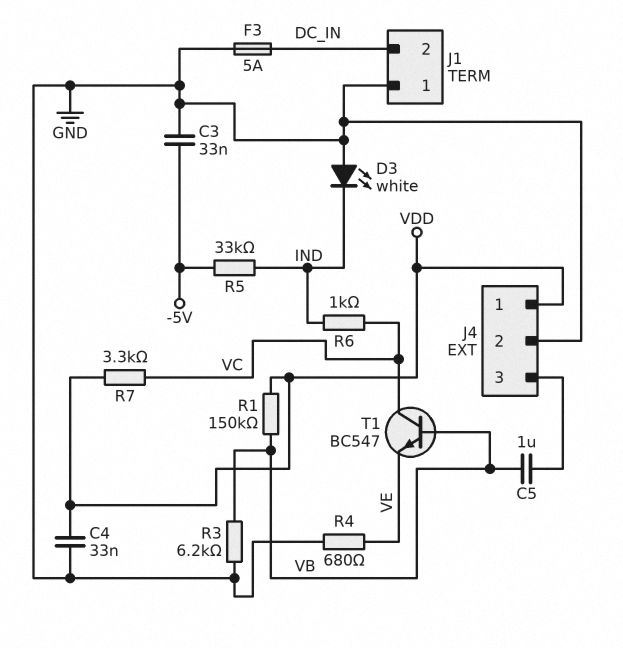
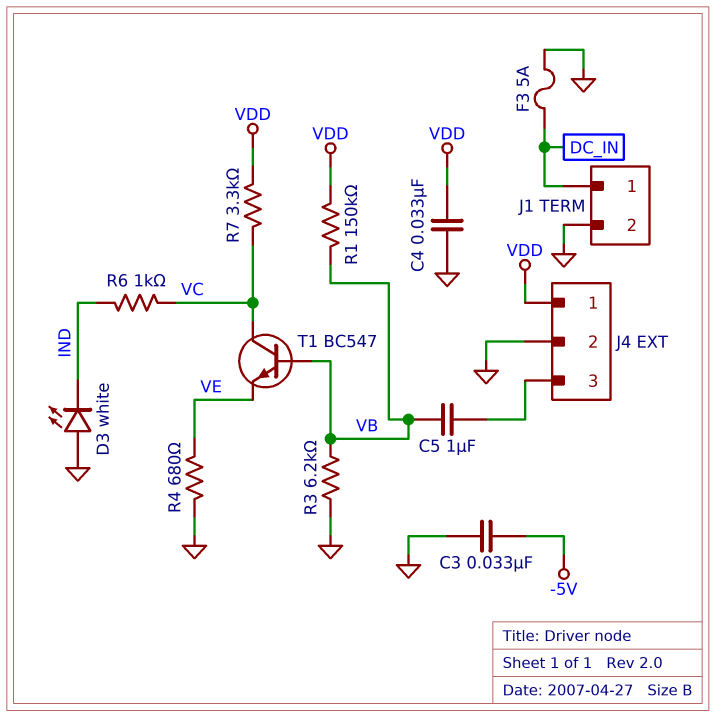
J1 pin 1: GND -> DC_IN
J1 pin 2: DC_IN -> GND
R5: 33k (-5V, IND) -> none

